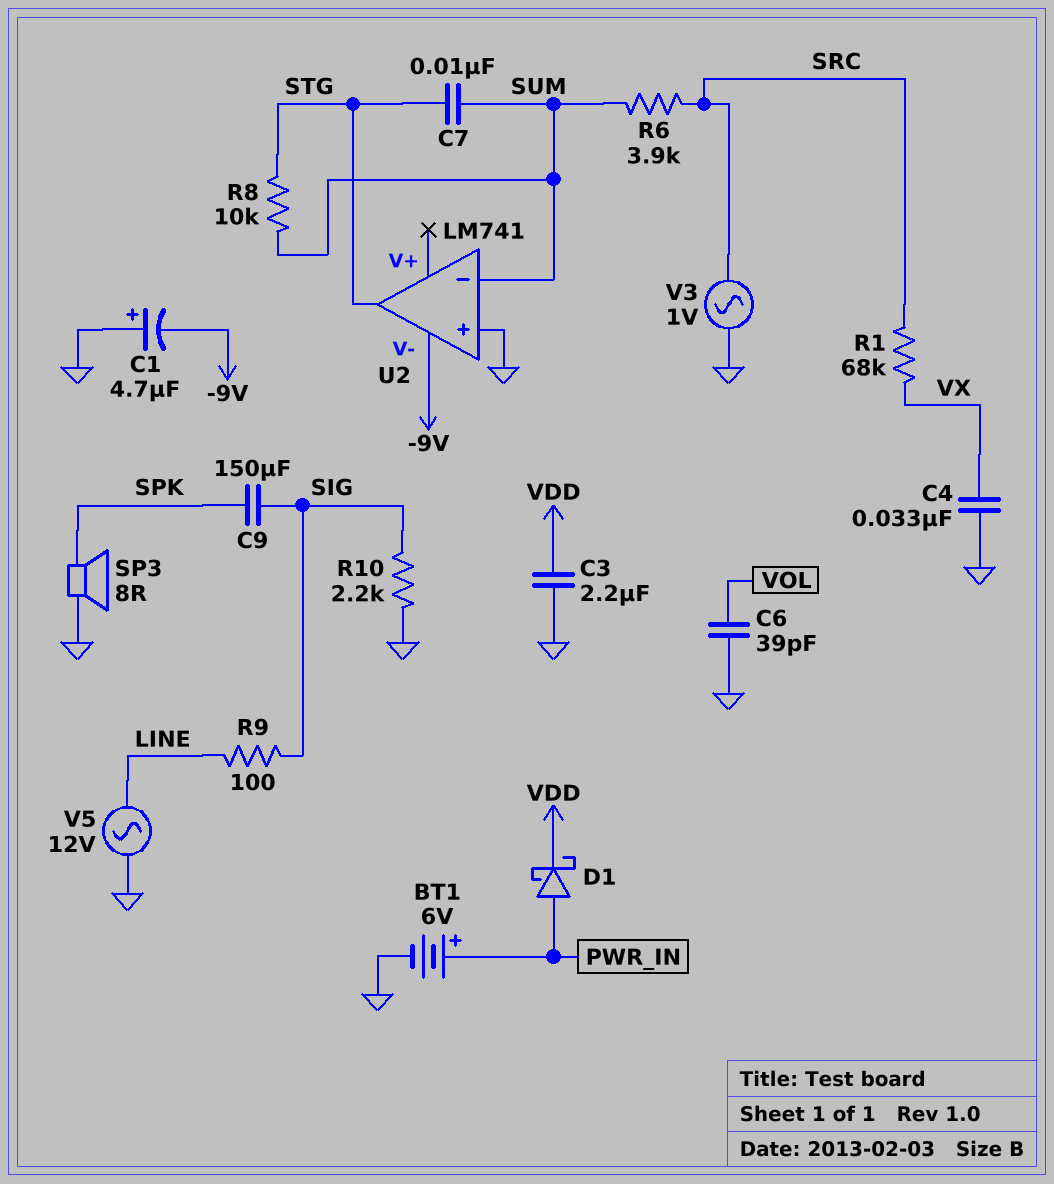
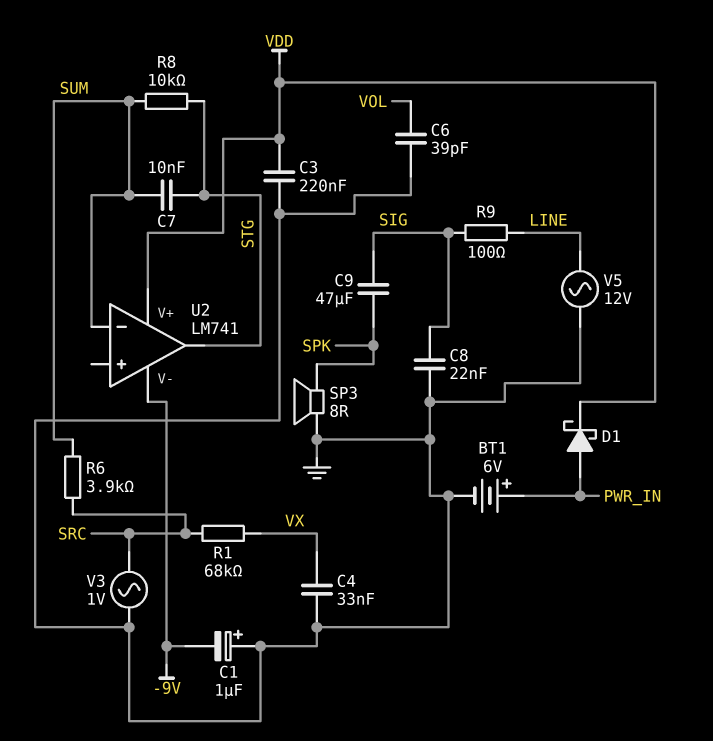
C1: 4.7uF (plus GND, minus -9V) -> 1uF (plus GND, minus -9V)
C3: 2.2uF (GND, VDD) -> 220nF (GND, VDD)
C8: none -> 22nF (GND, SIG)
C9: 150uF (SIG, SPK) -> 47uF (SIG, SPK)
R10: 2.2k (GND, SIG) -> none
U2 pin V+: none -> VDD
U2 pin in+: GND -> none

